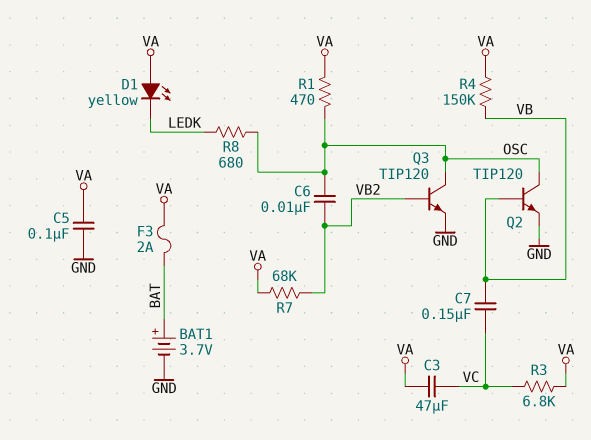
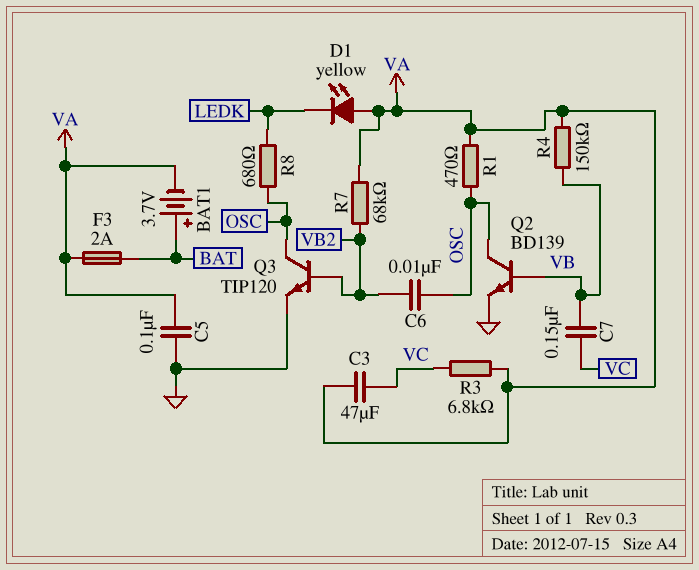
BAT1: 3.7V (plus BAT, minus GND) -> 3.7V (plus BAT, minus VA)
Q2: NPN TIP120 (B VB, C OSC, E GND) -> NPN BD139 (B VB, C OSC, E GND)

